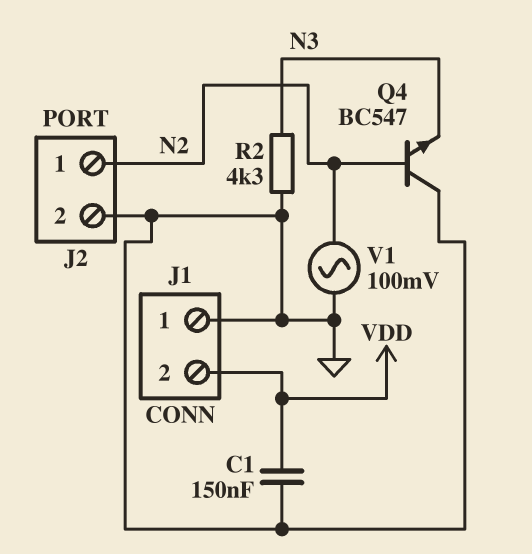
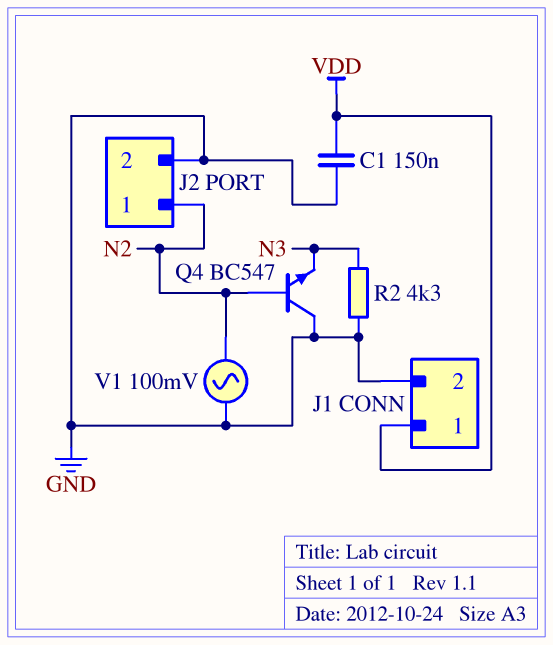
J1 pin 1: GND -> VDD
J1 pin 2: VDD -> GND

